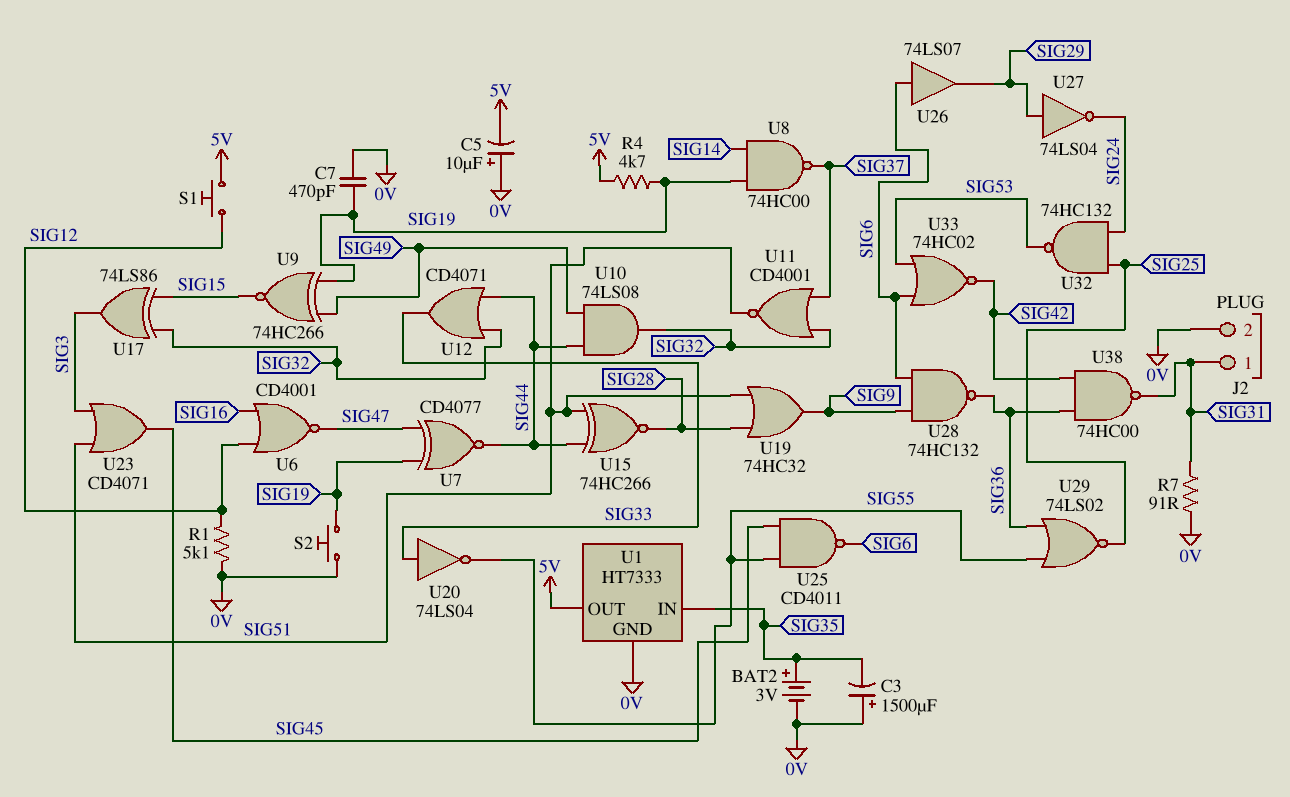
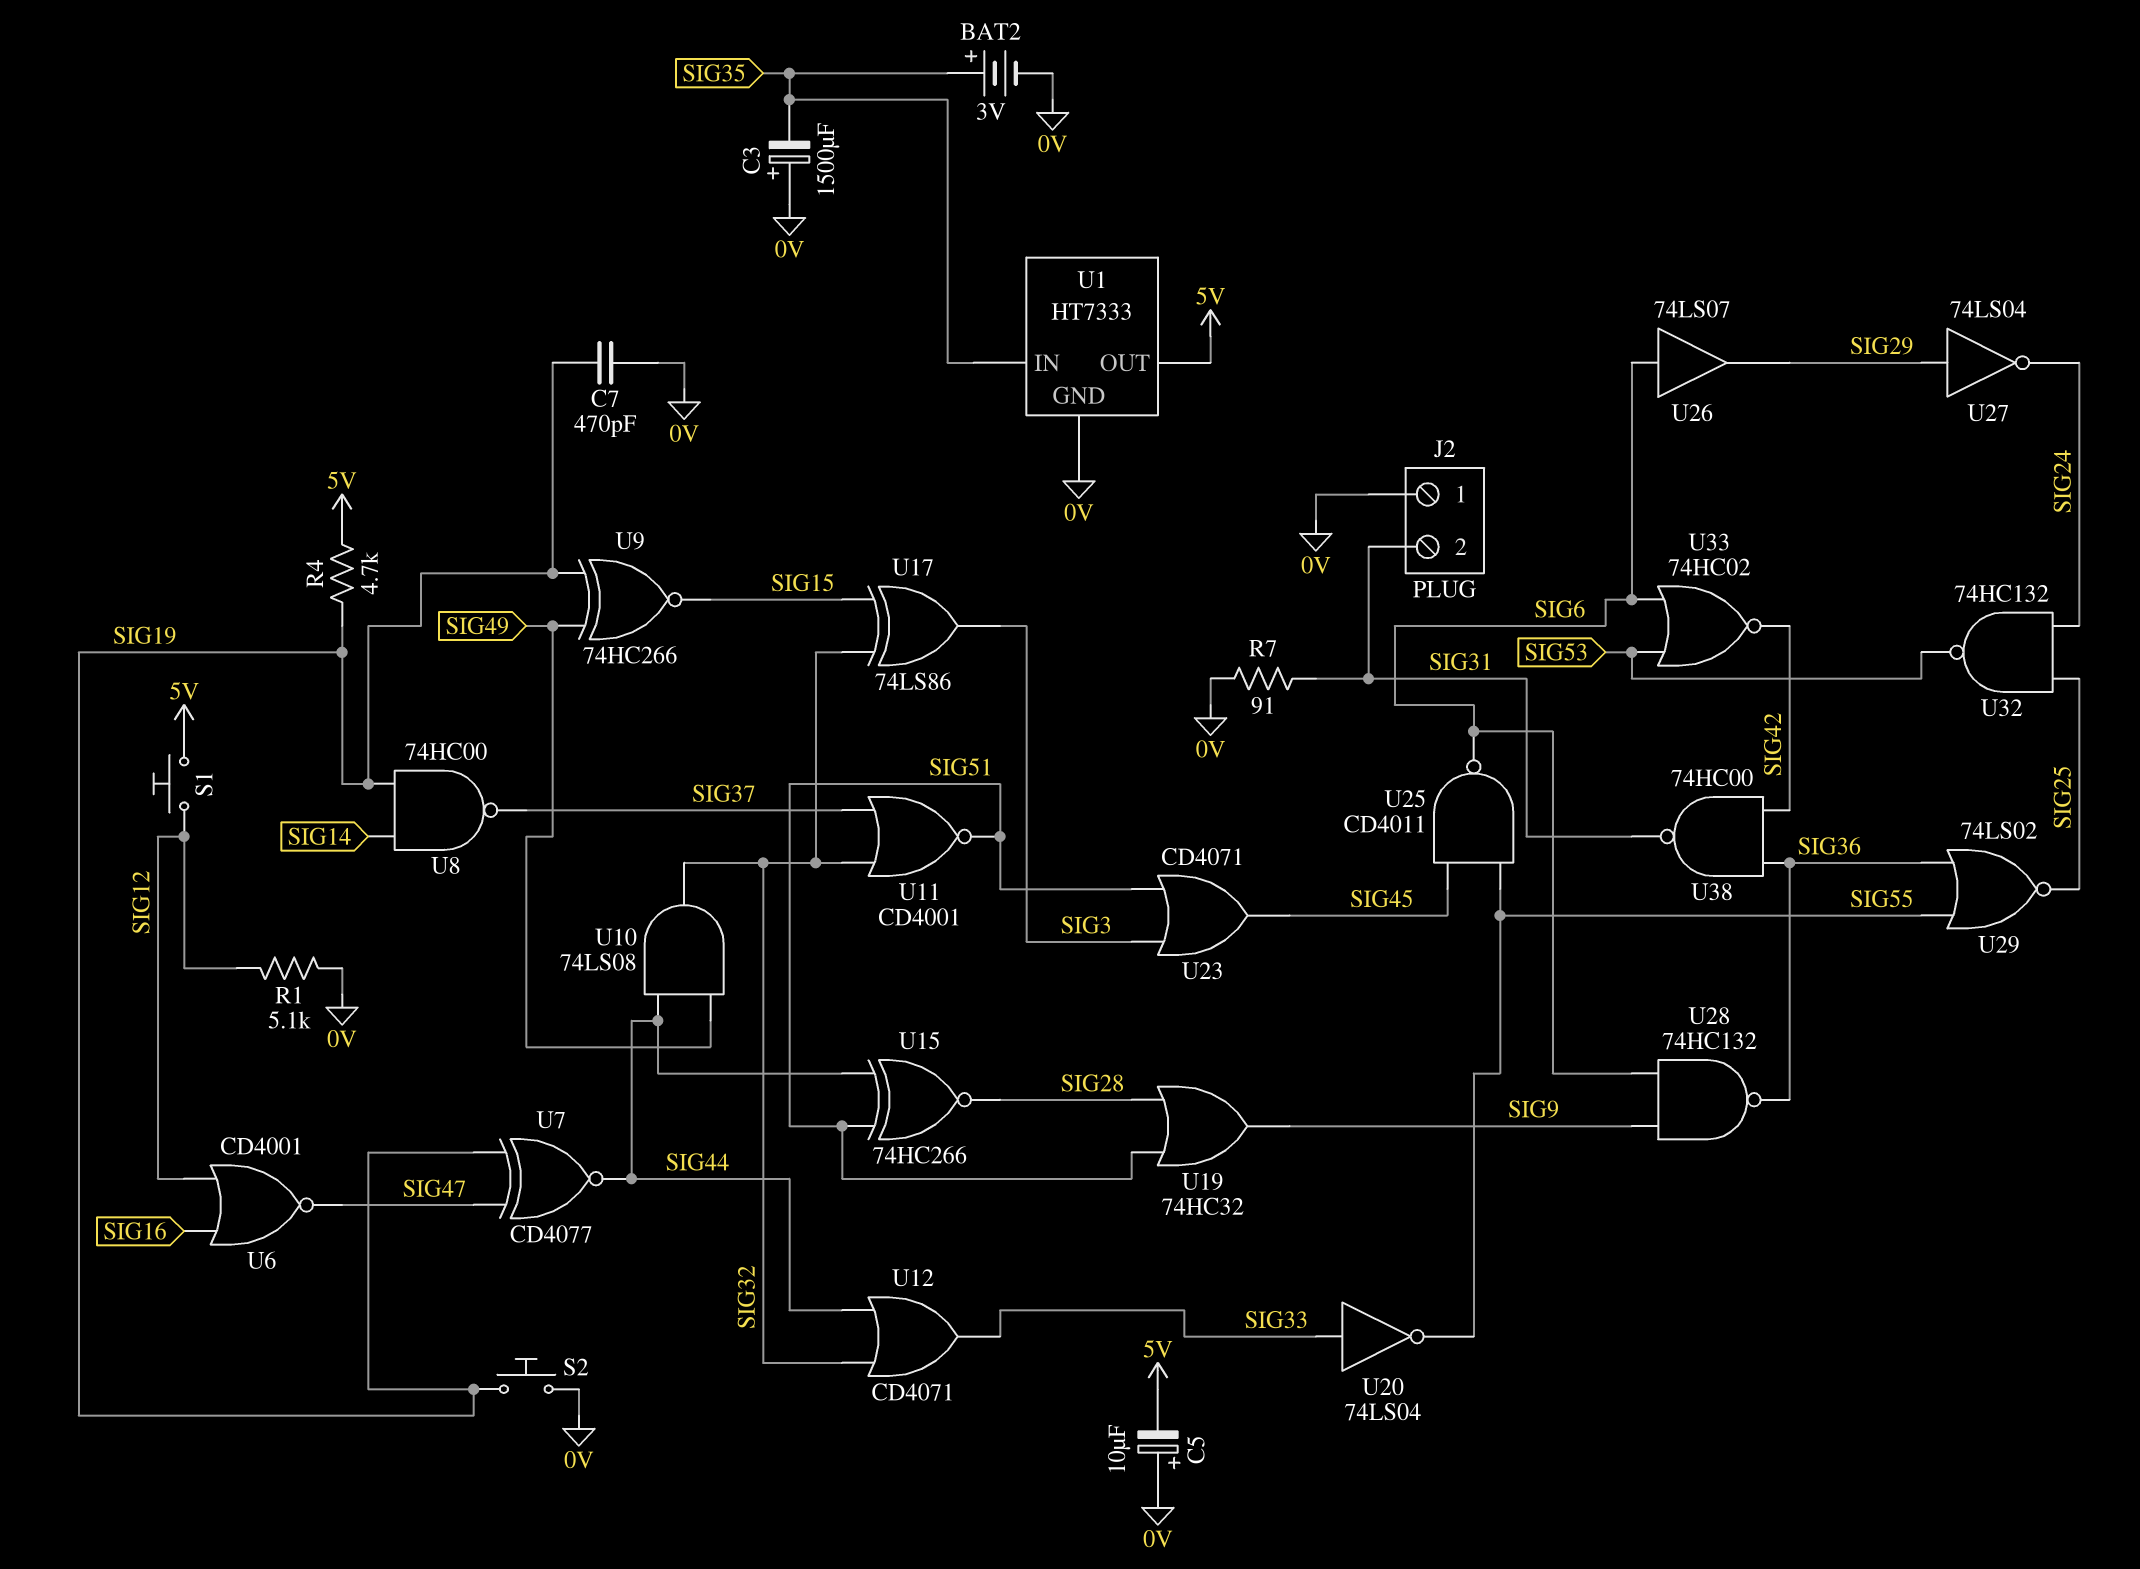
J2 pin 1: SIG31 -> 0V
J2 pin 2: 0V -> SIG31

